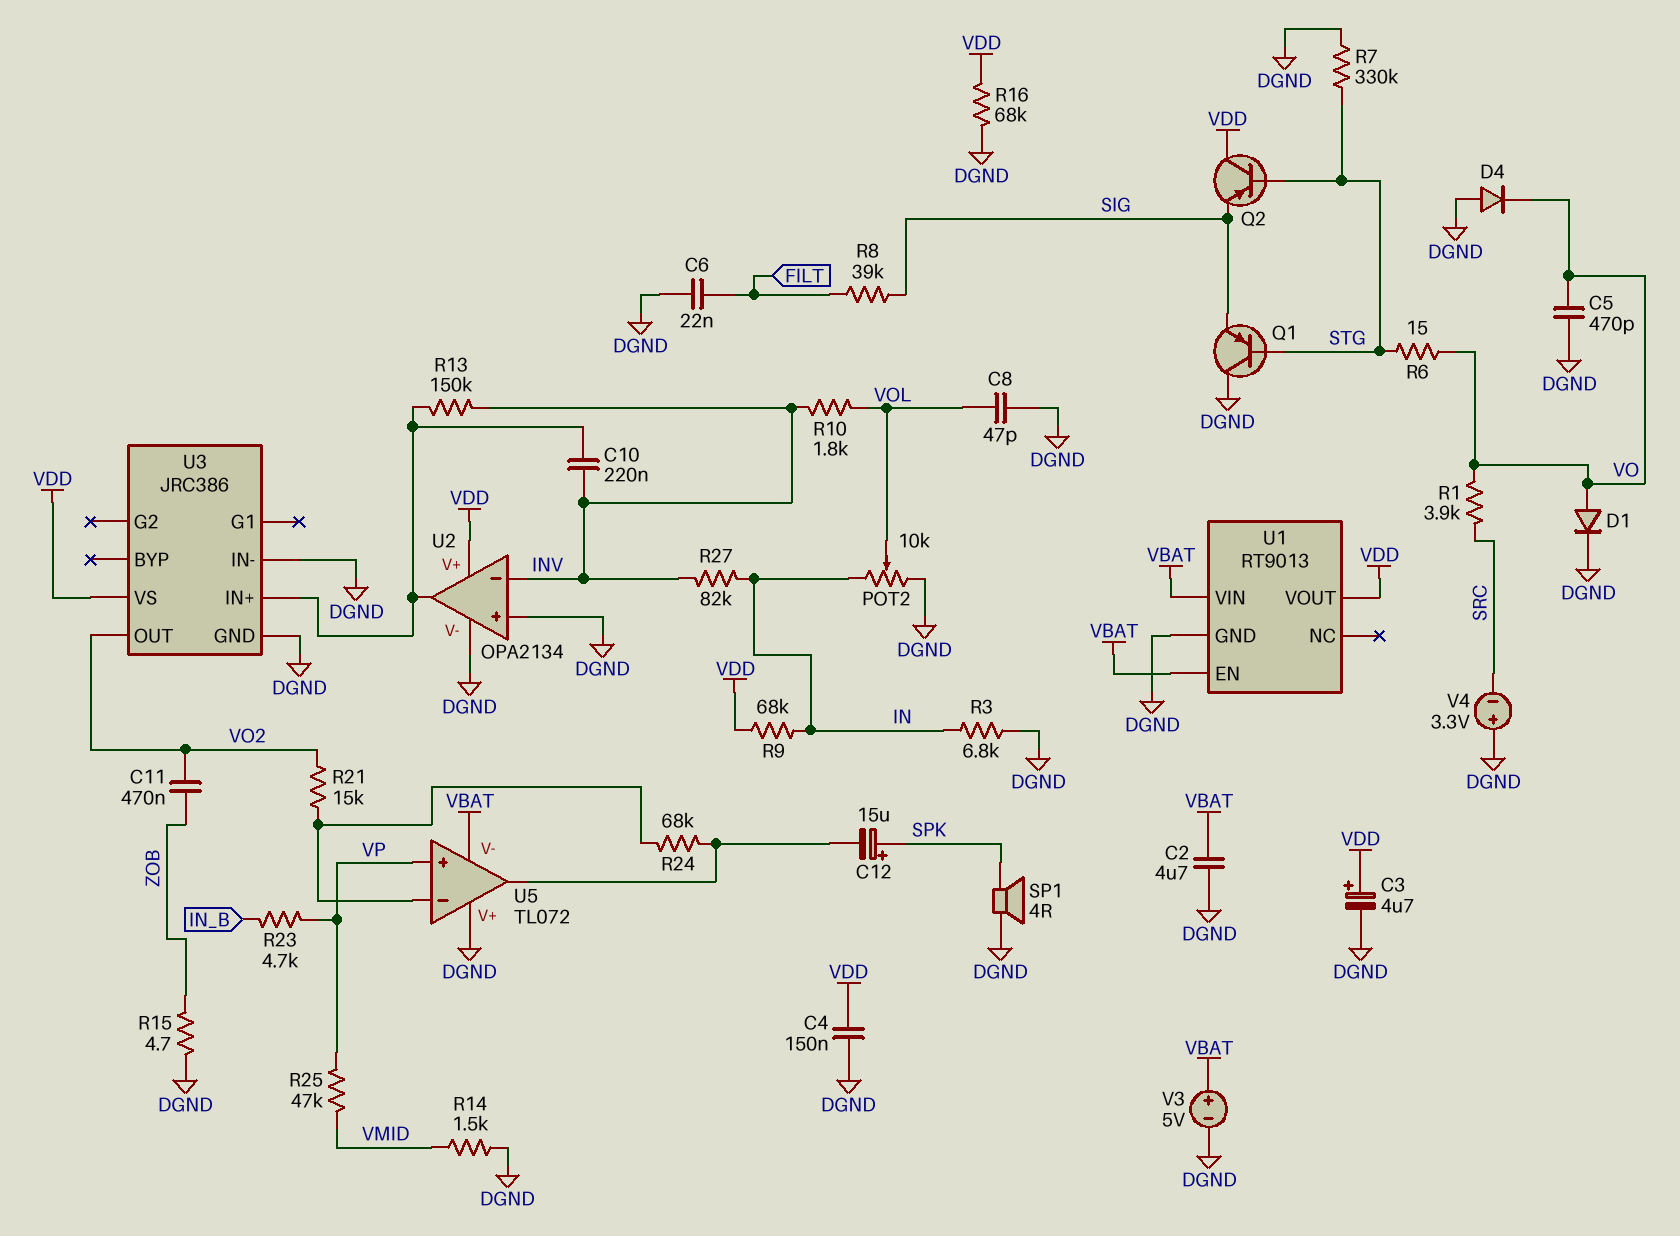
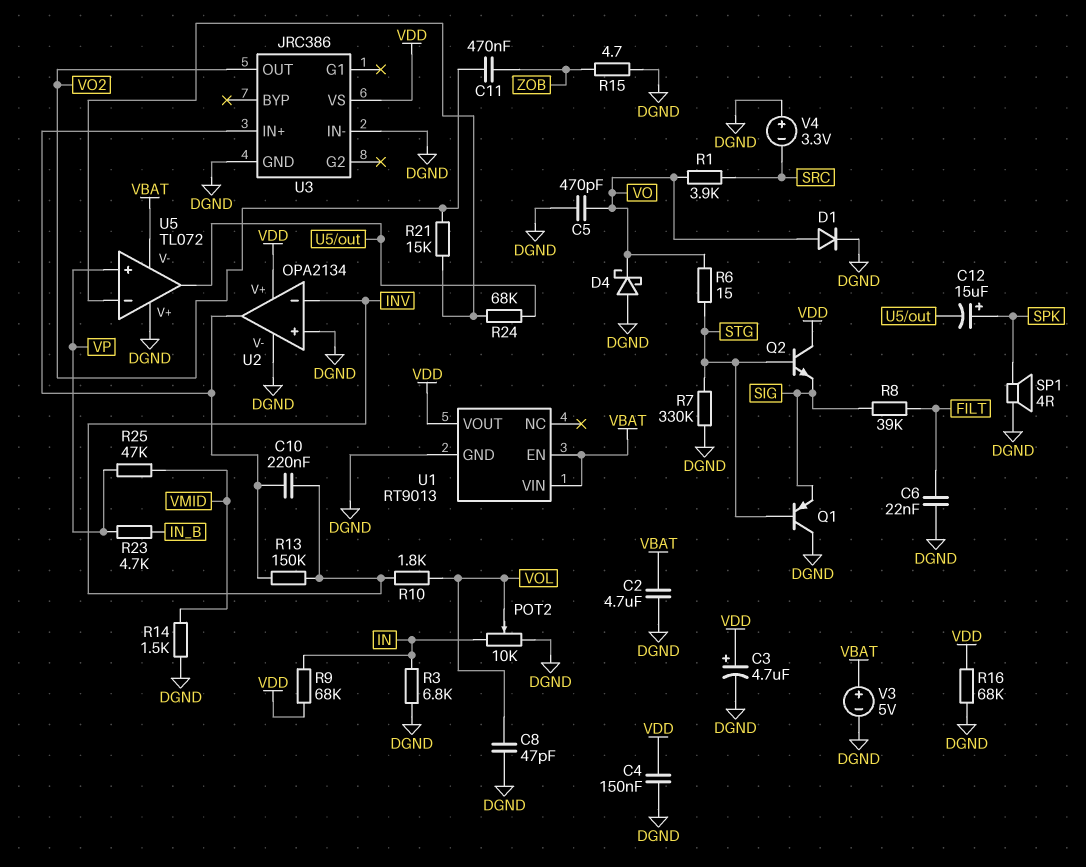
D4: diode (A DGND, K VO) -> schottky (A DGND, K VO)
Q2: PNP (B STG, C VDD, E SIG) -> NPN (B STG, C VDD, E SIG)
R27: 82k (IN, INV) -> none

